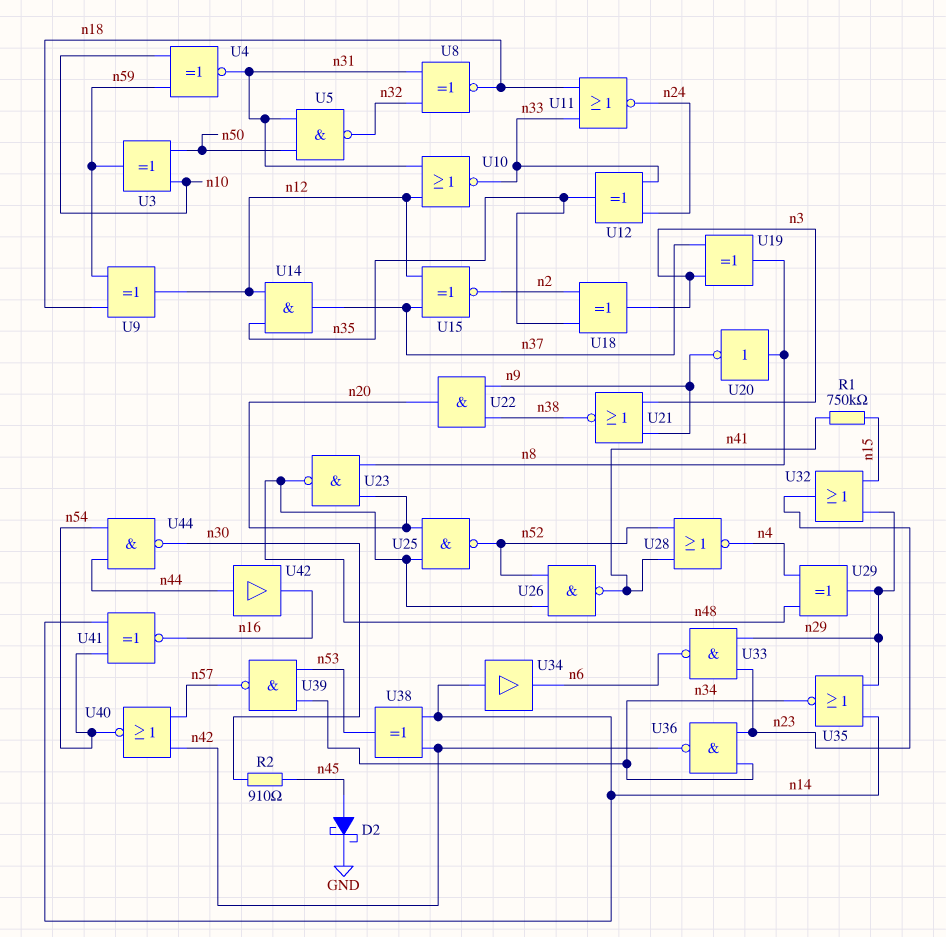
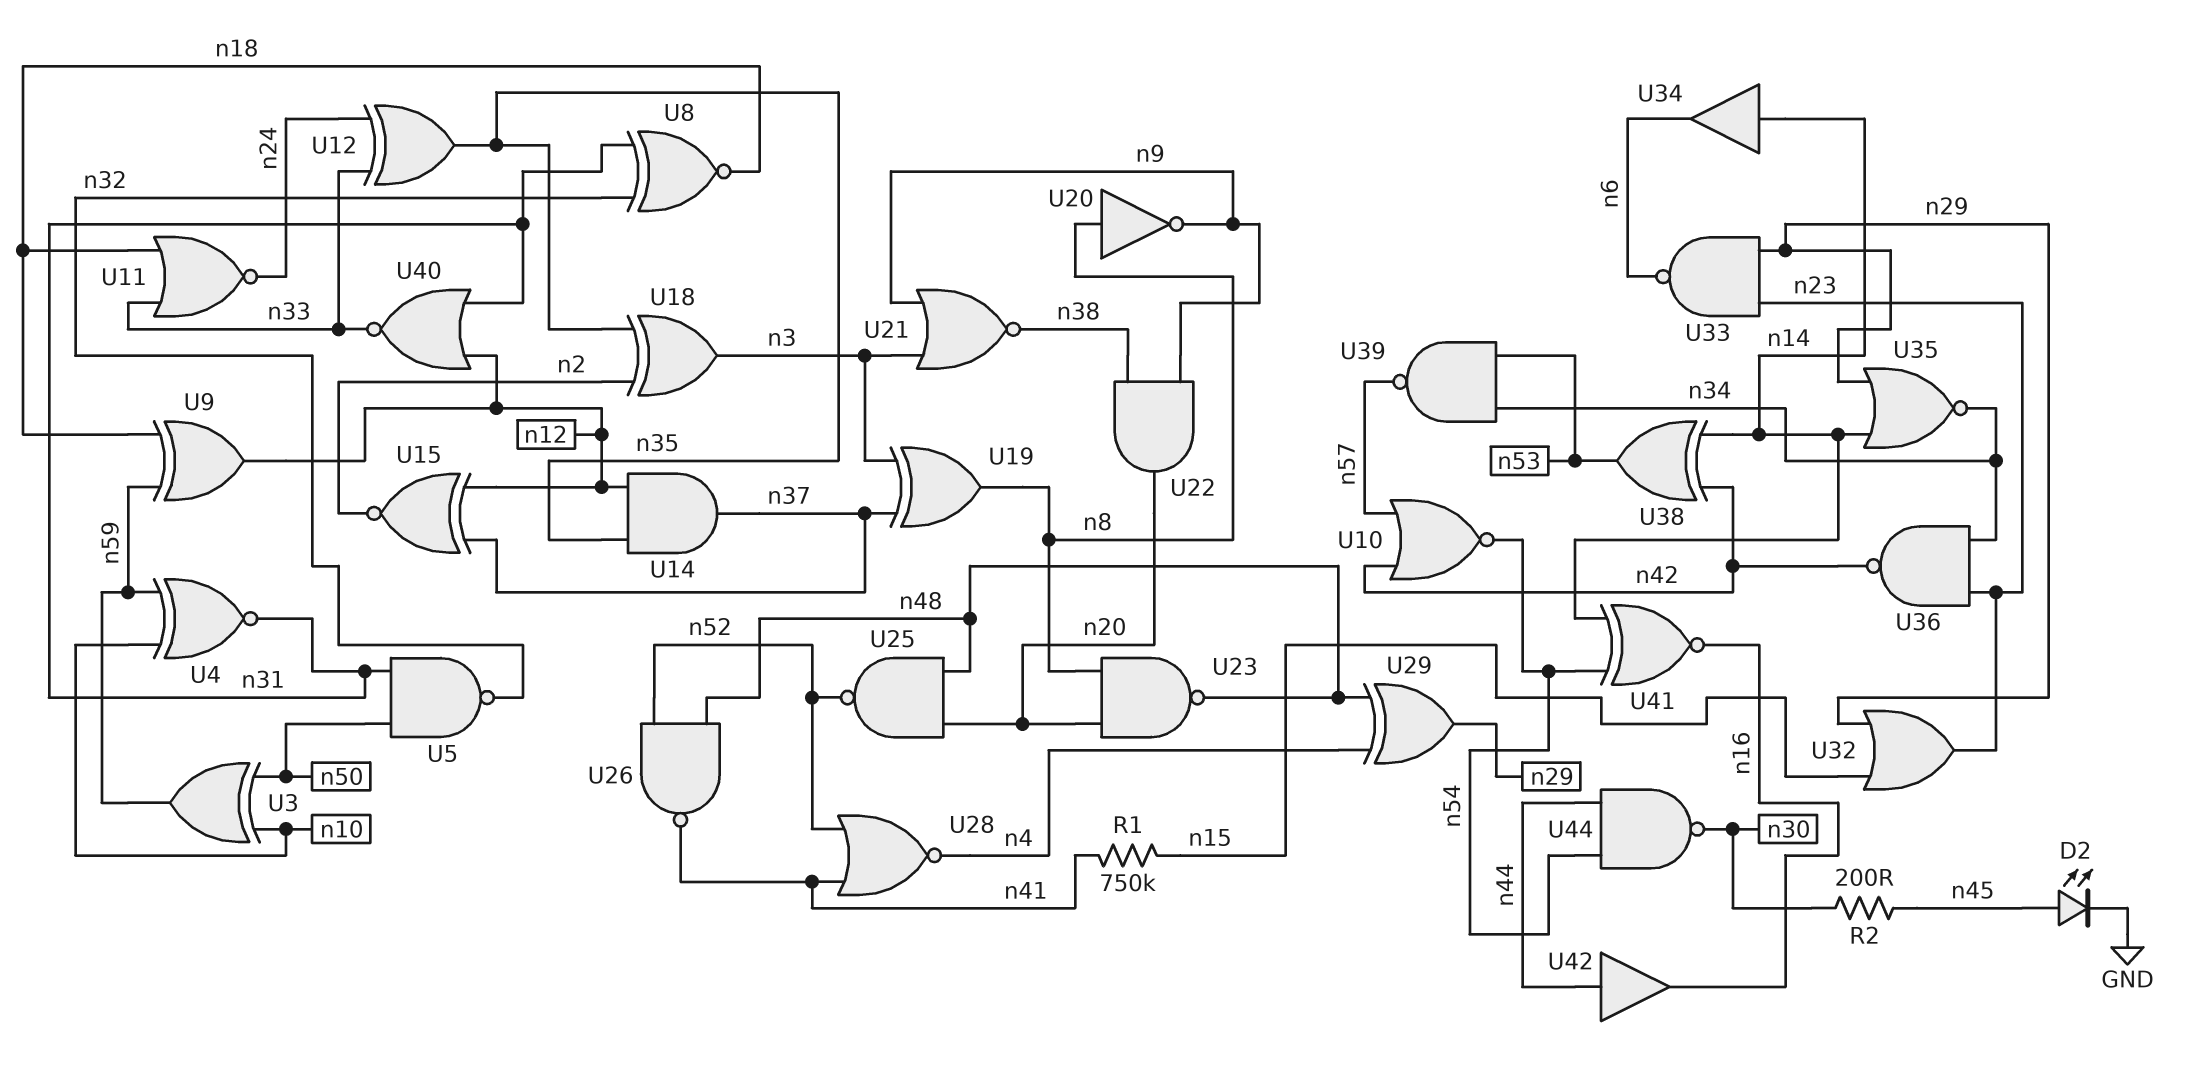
D2: schottky (A n45, K GND) -> LED (A n45, K GND)
R2: 910 (n30, n45) -> 200 (n30, n45)
U10: NOR (in n12, in n31, out n33) -> NOR (in n42, in n57, out n54)
U40: NOR (in n42, in n57, out n54) -> NOR (in n12, in n31, out n33)

